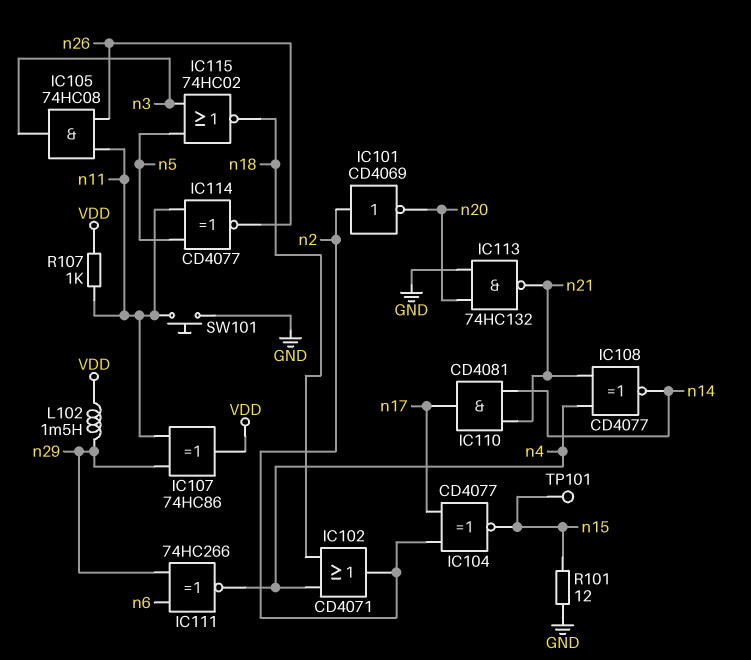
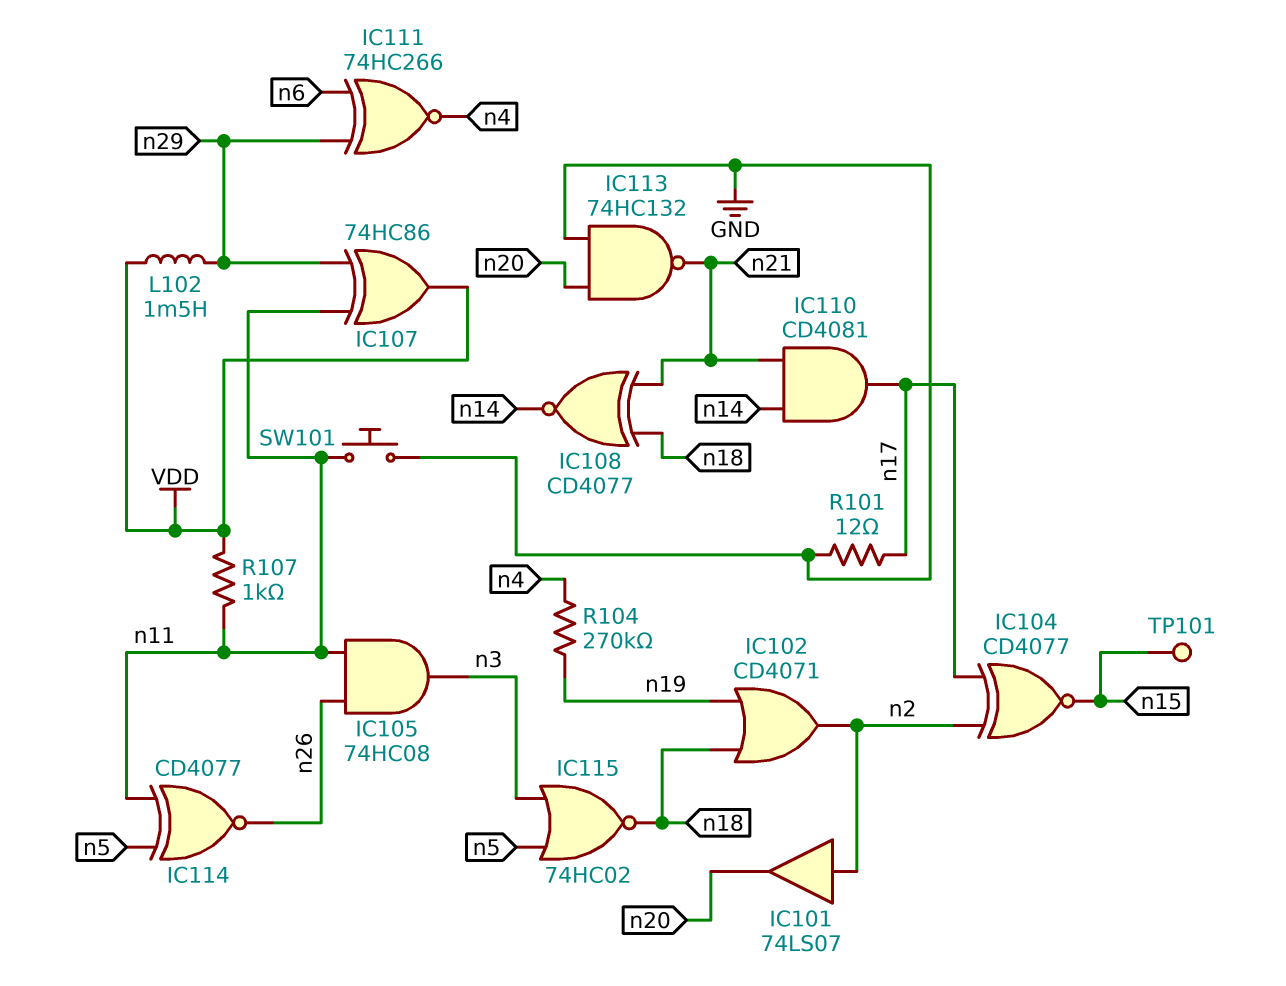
IC101: NOT CD4069 (in n2, out n20) -> buffer 74LS07 (in n2, out n20)
IC102: OR CD4071 (in n4, in n18, out n2) -> OR CD4071 (in n18, in n19, out n2)
IC108: XNOR CD4077 (in n4, in n21, out n14) -> XNOR CD4077 (in n18, in n21, out n14)
R101: 12 (GND, n15) -> 12 (GND, n17)
R104: none -> 270k (n4, n19)

